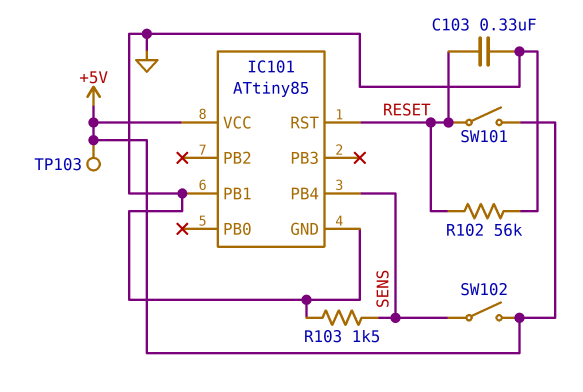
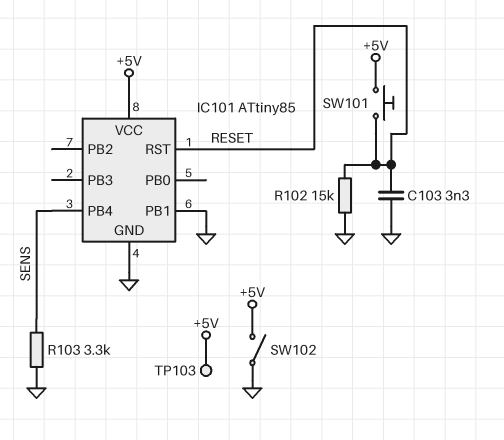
C103: 330nF (GND, RESET) -> 3.3nF (GND, RESET)
R102: 56k (GND, RESET) -> 15k (GND, RESET)
R103: 1.5k (GND, SENS) -> 3.3k (GND, SENS)
SW101: switch (+5V, RESET) -> button (+5V, RESET)
SW102: switch (+5V, SENS) -> switch (+5V, GND)

